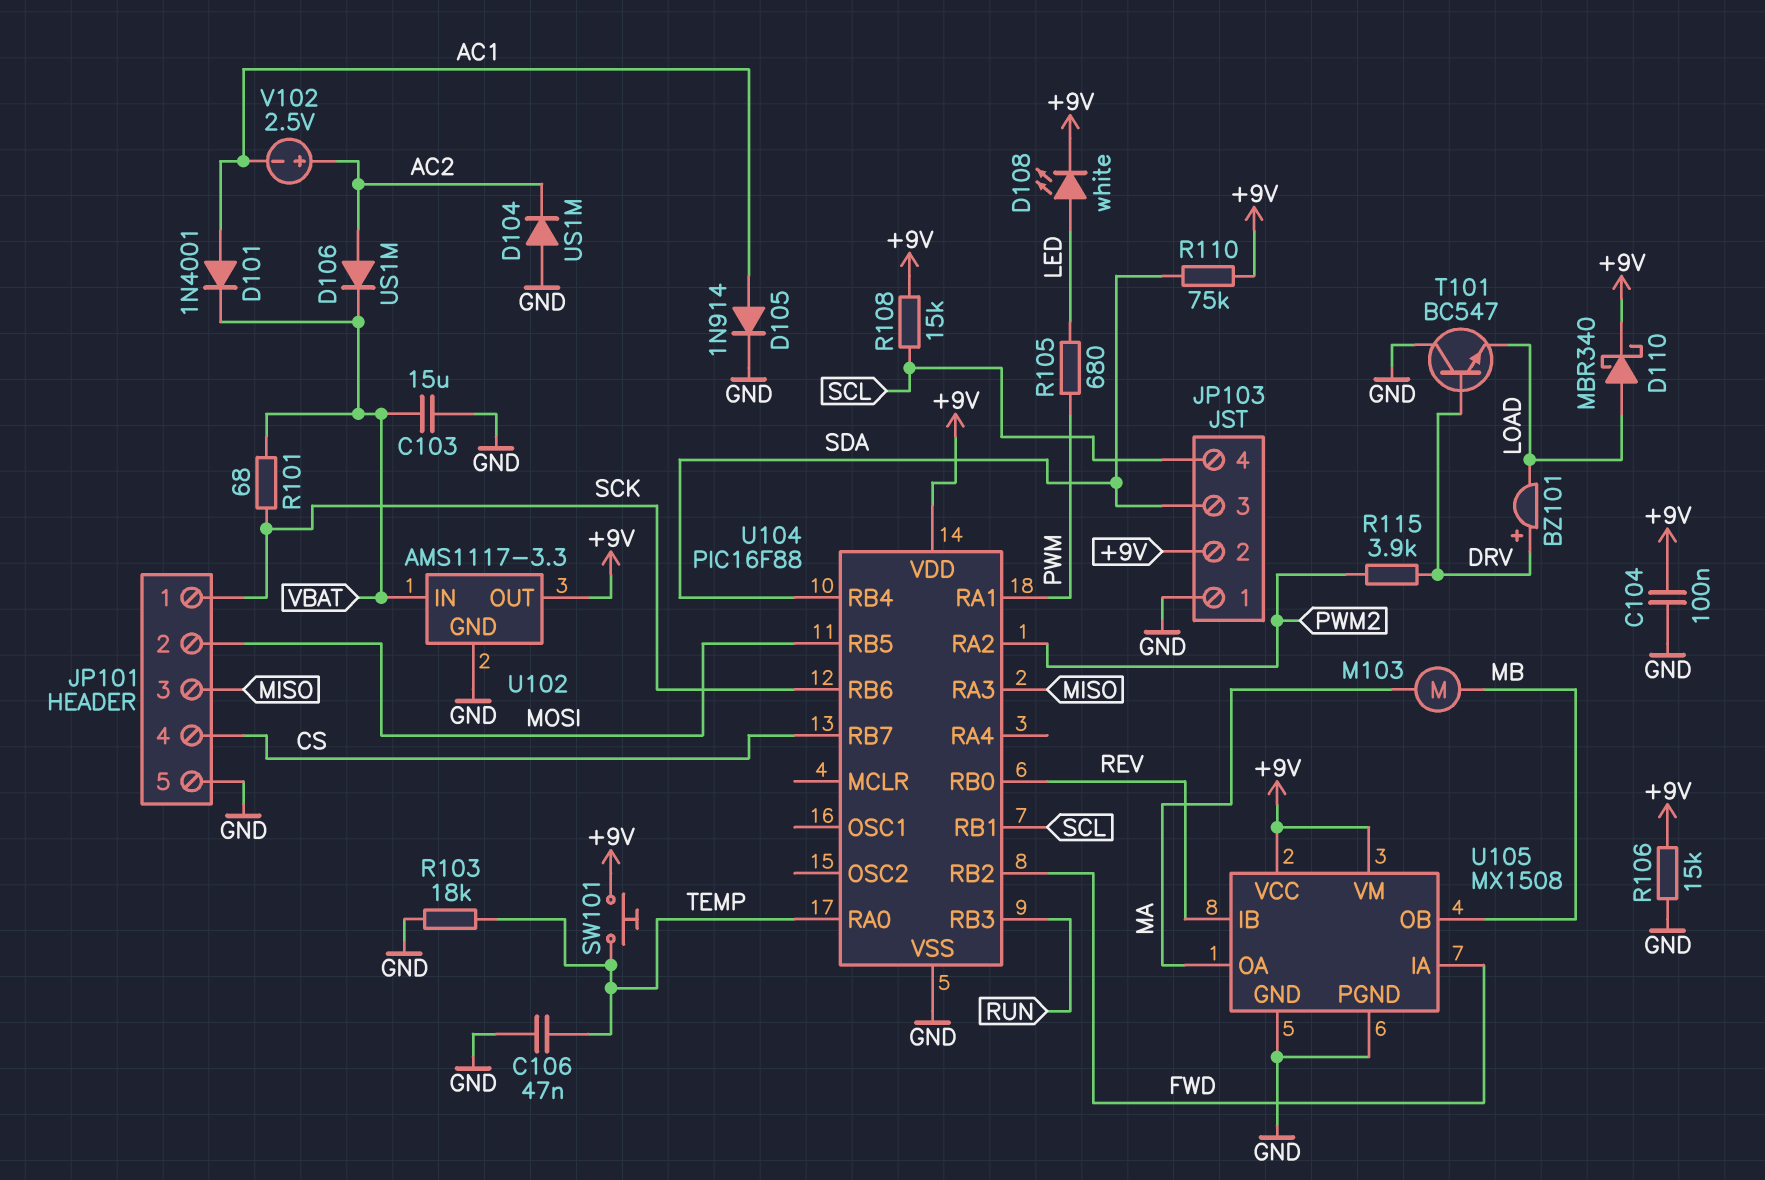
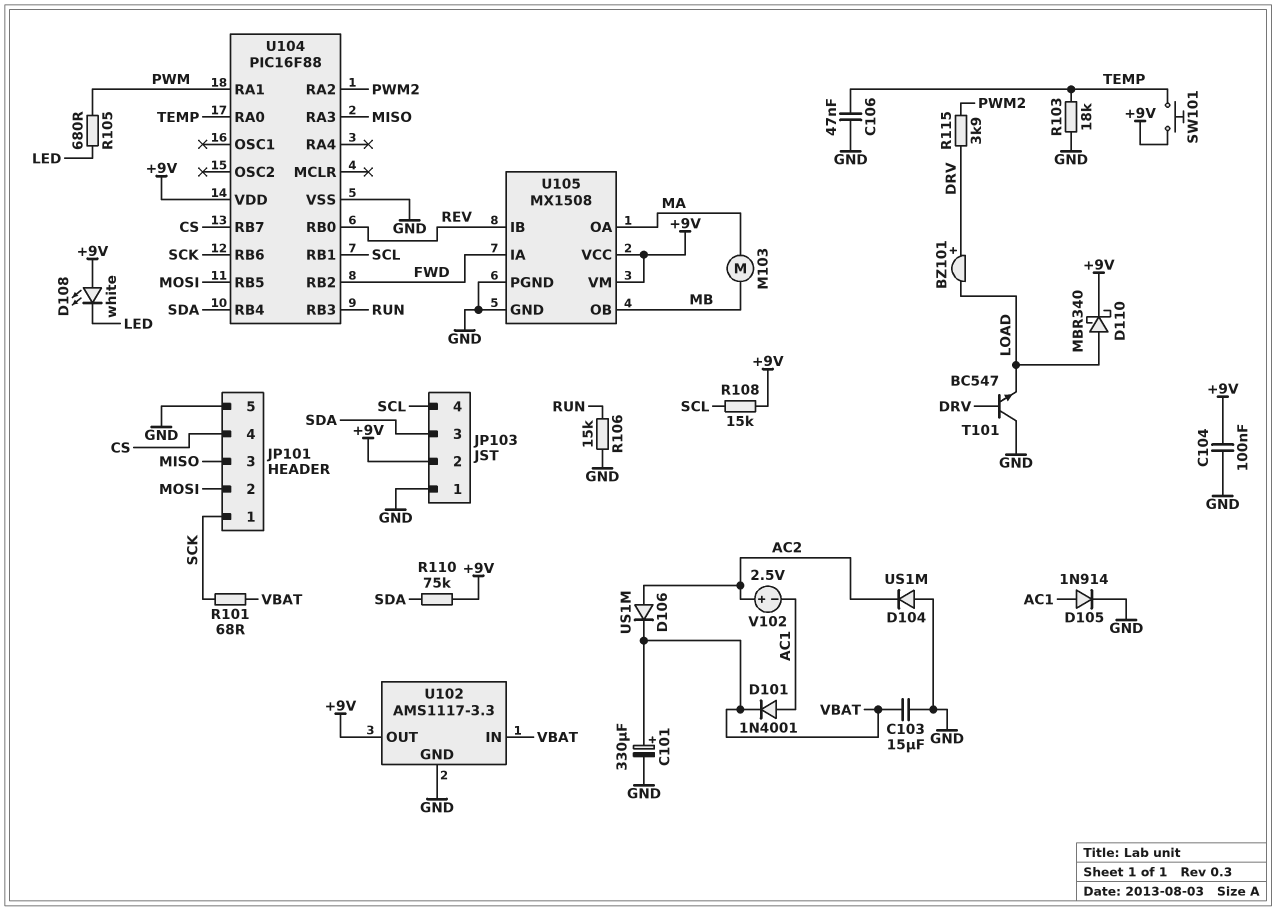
C101: none -> 330uF (plus VBAT, minus GND)
D108: LED white (A LED, K +9V) -> LED white (A +9V, K LED)
R106: 15k (+9V, GND) -> 15k (GND, RUN)

